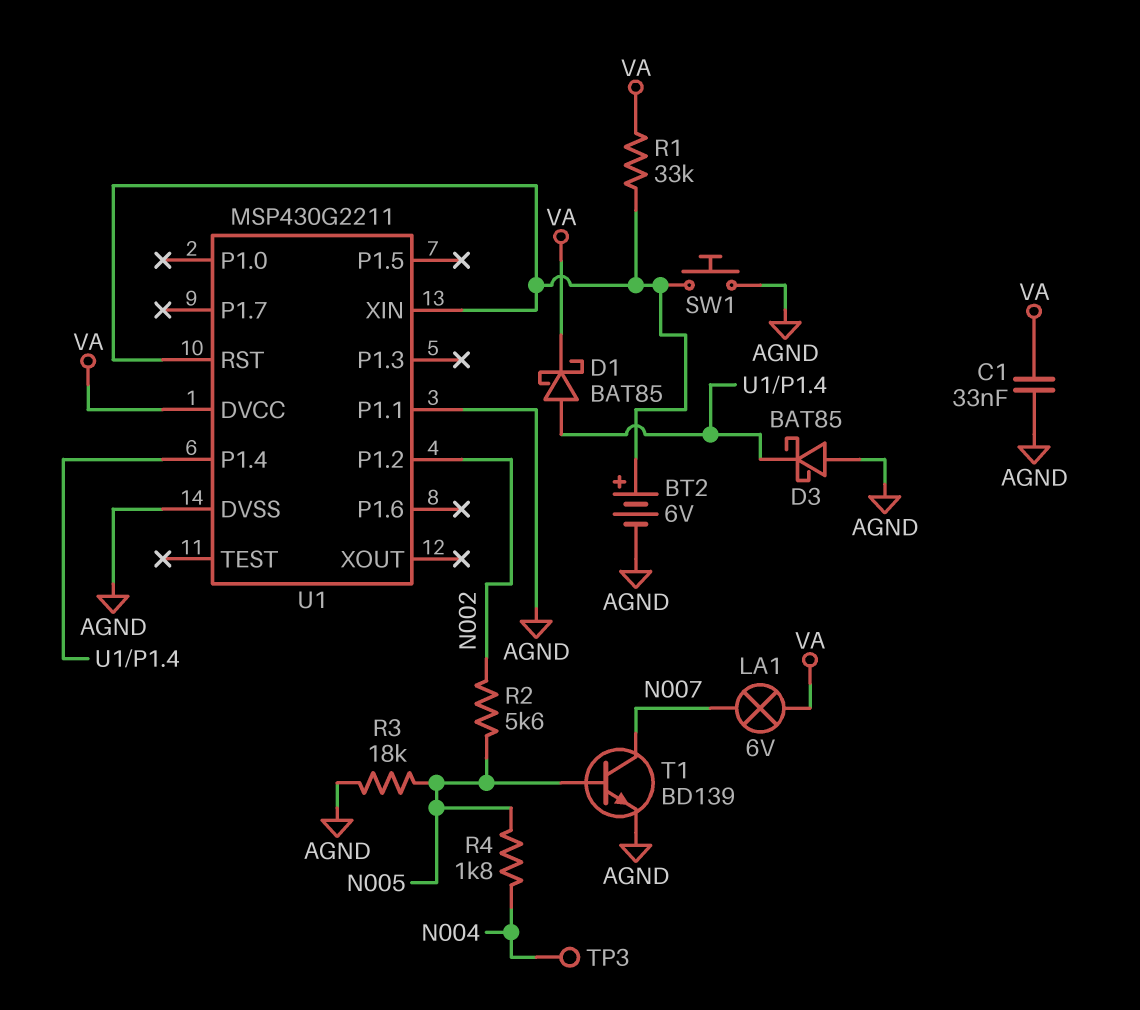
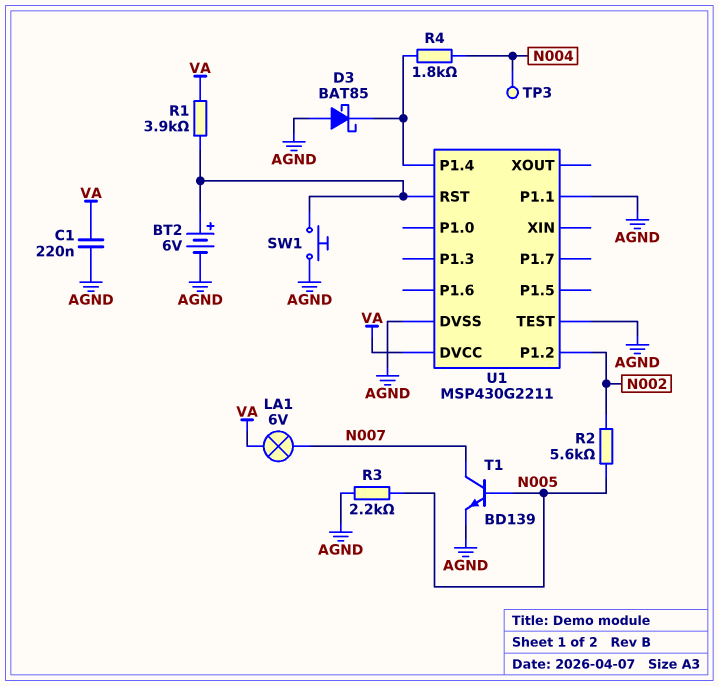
C1: 33nF (AGND, VA) -> 220nF (AGND, VA)
D1: schottky BAT85 (A U1/P1.4, K VA) -> none
R1: 33k (U1/RST, VA) -> 3.9k (U1/RST, VA)
R3: 18k (AGND, N005) -> 2.2k (AGND, N005)
R4: 1.8k (N004, N005) -> 1.8k (N004, U1/P1.4)
U1 pin TEST: none -> AGND
U1 pin XIN: U1/RST -> none

